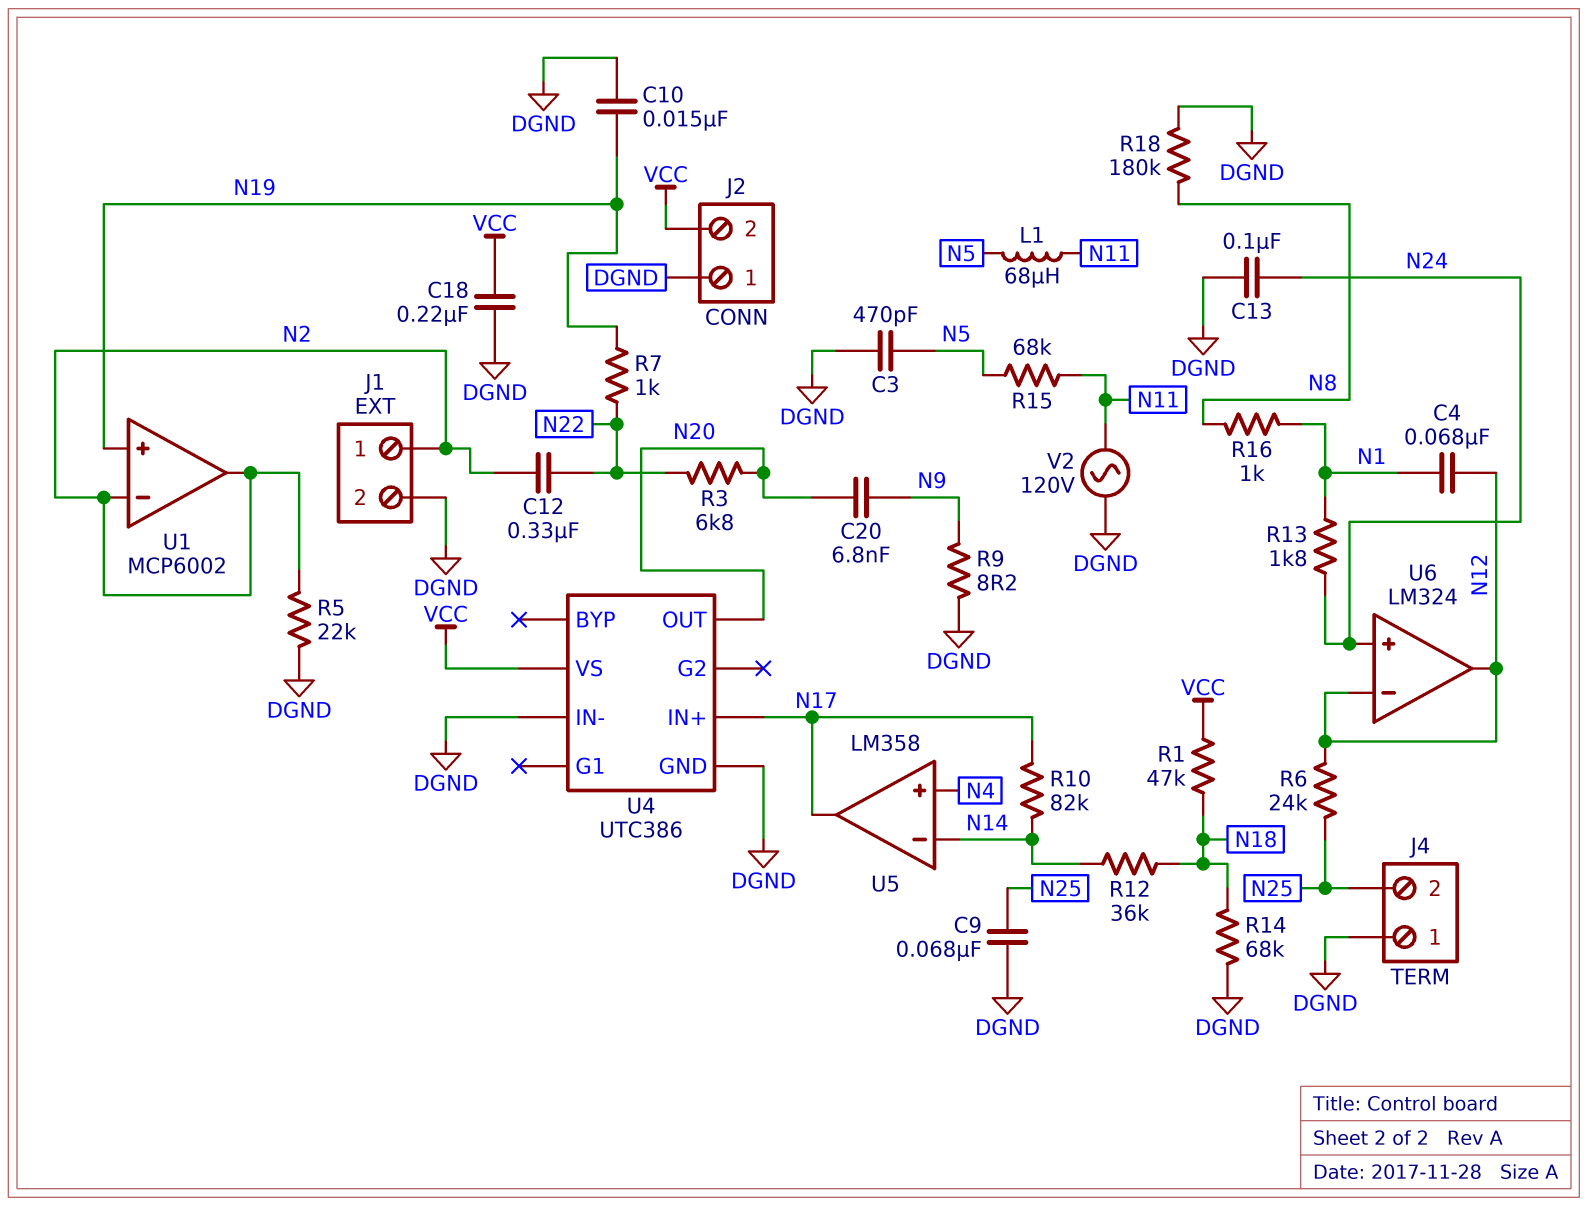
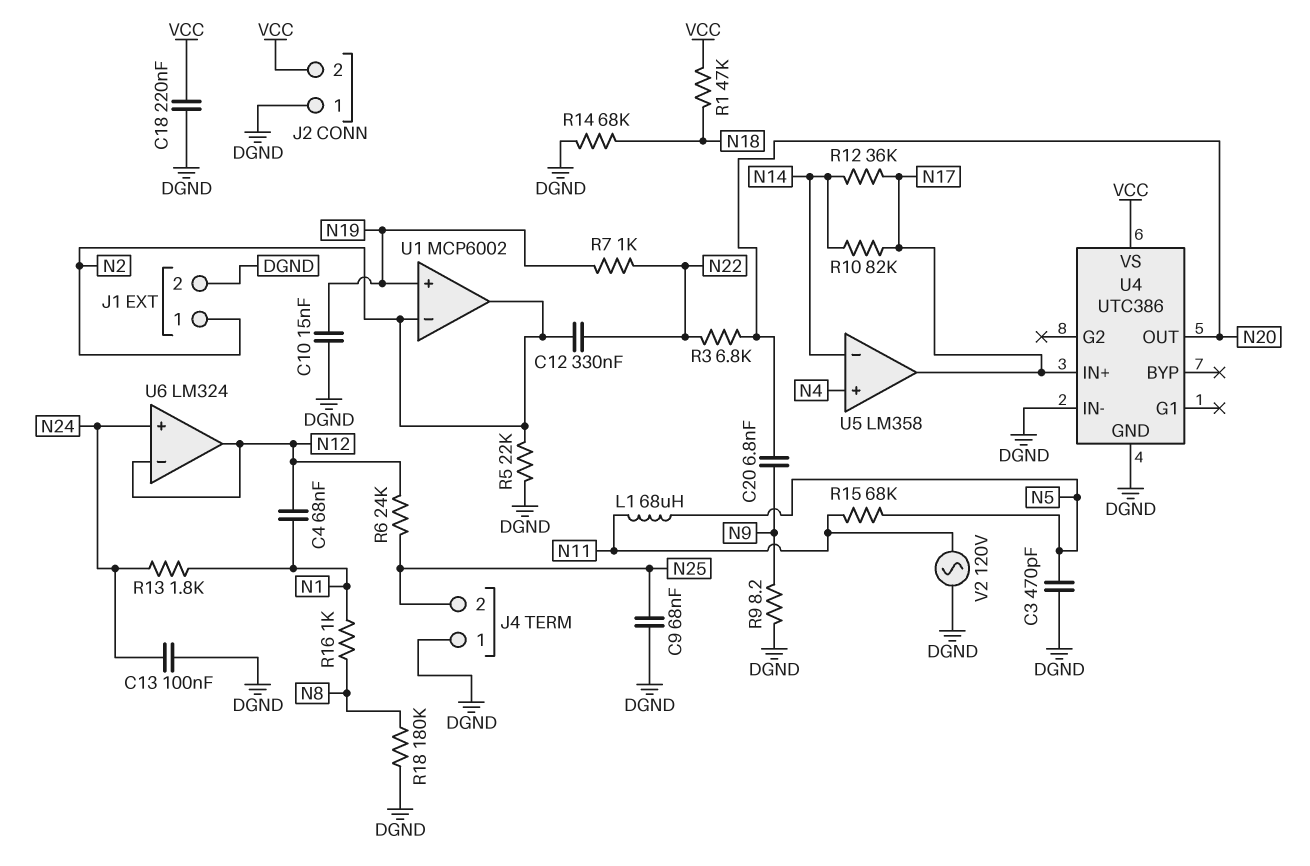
R12: 36k (N14, N18) -> 36k (N14, N17)

